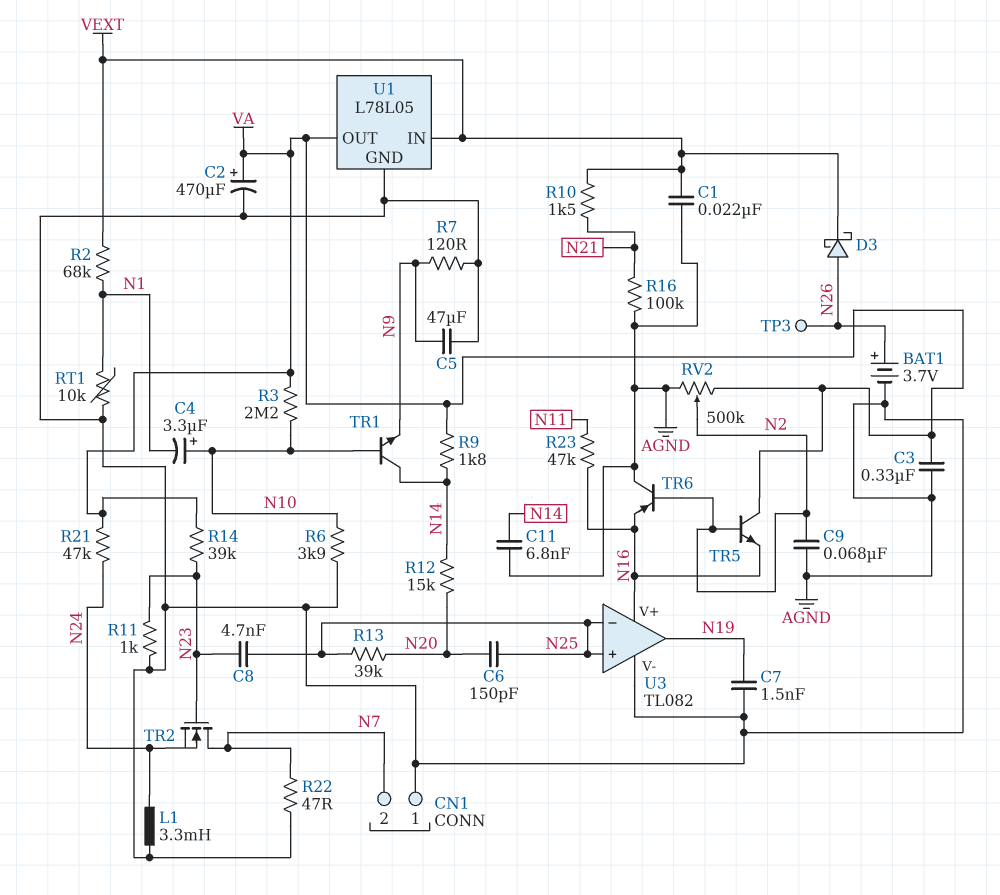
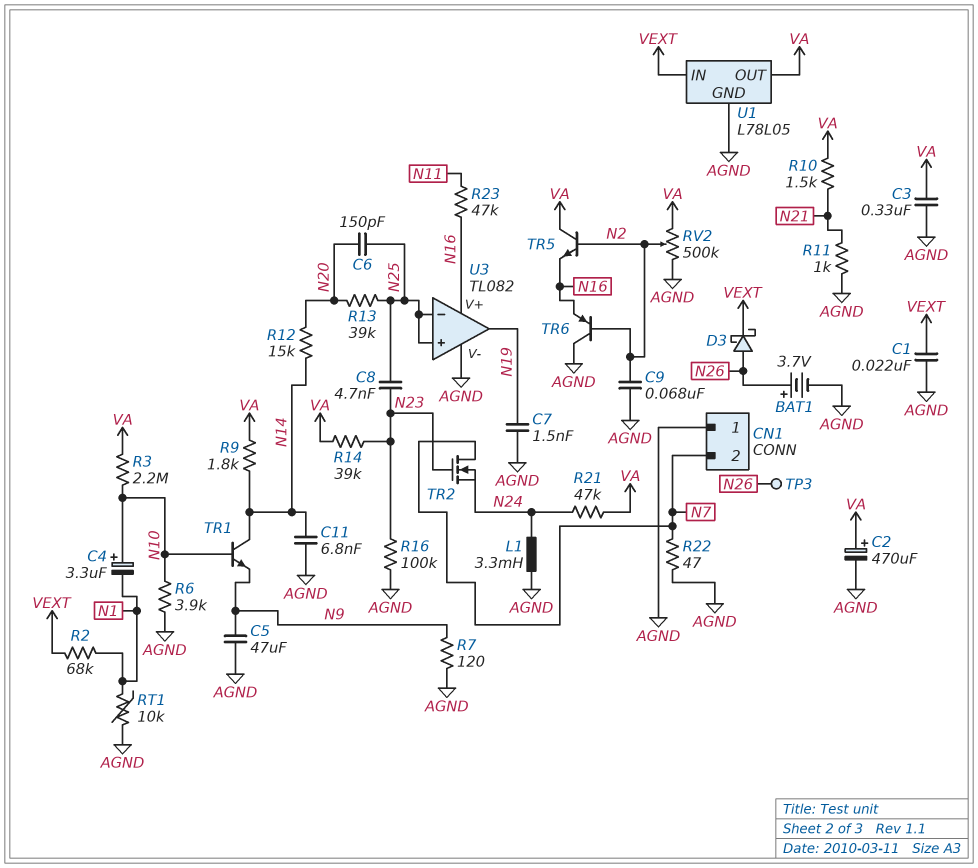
R10: 1.5k (N21, VEXT) -> 1.5k (N21, VA)
R11: 1k (AGND, N23) -> 1k (AGND, N21)
R16: 100k (AGND, N21) -> 100k (AGND, N23)

